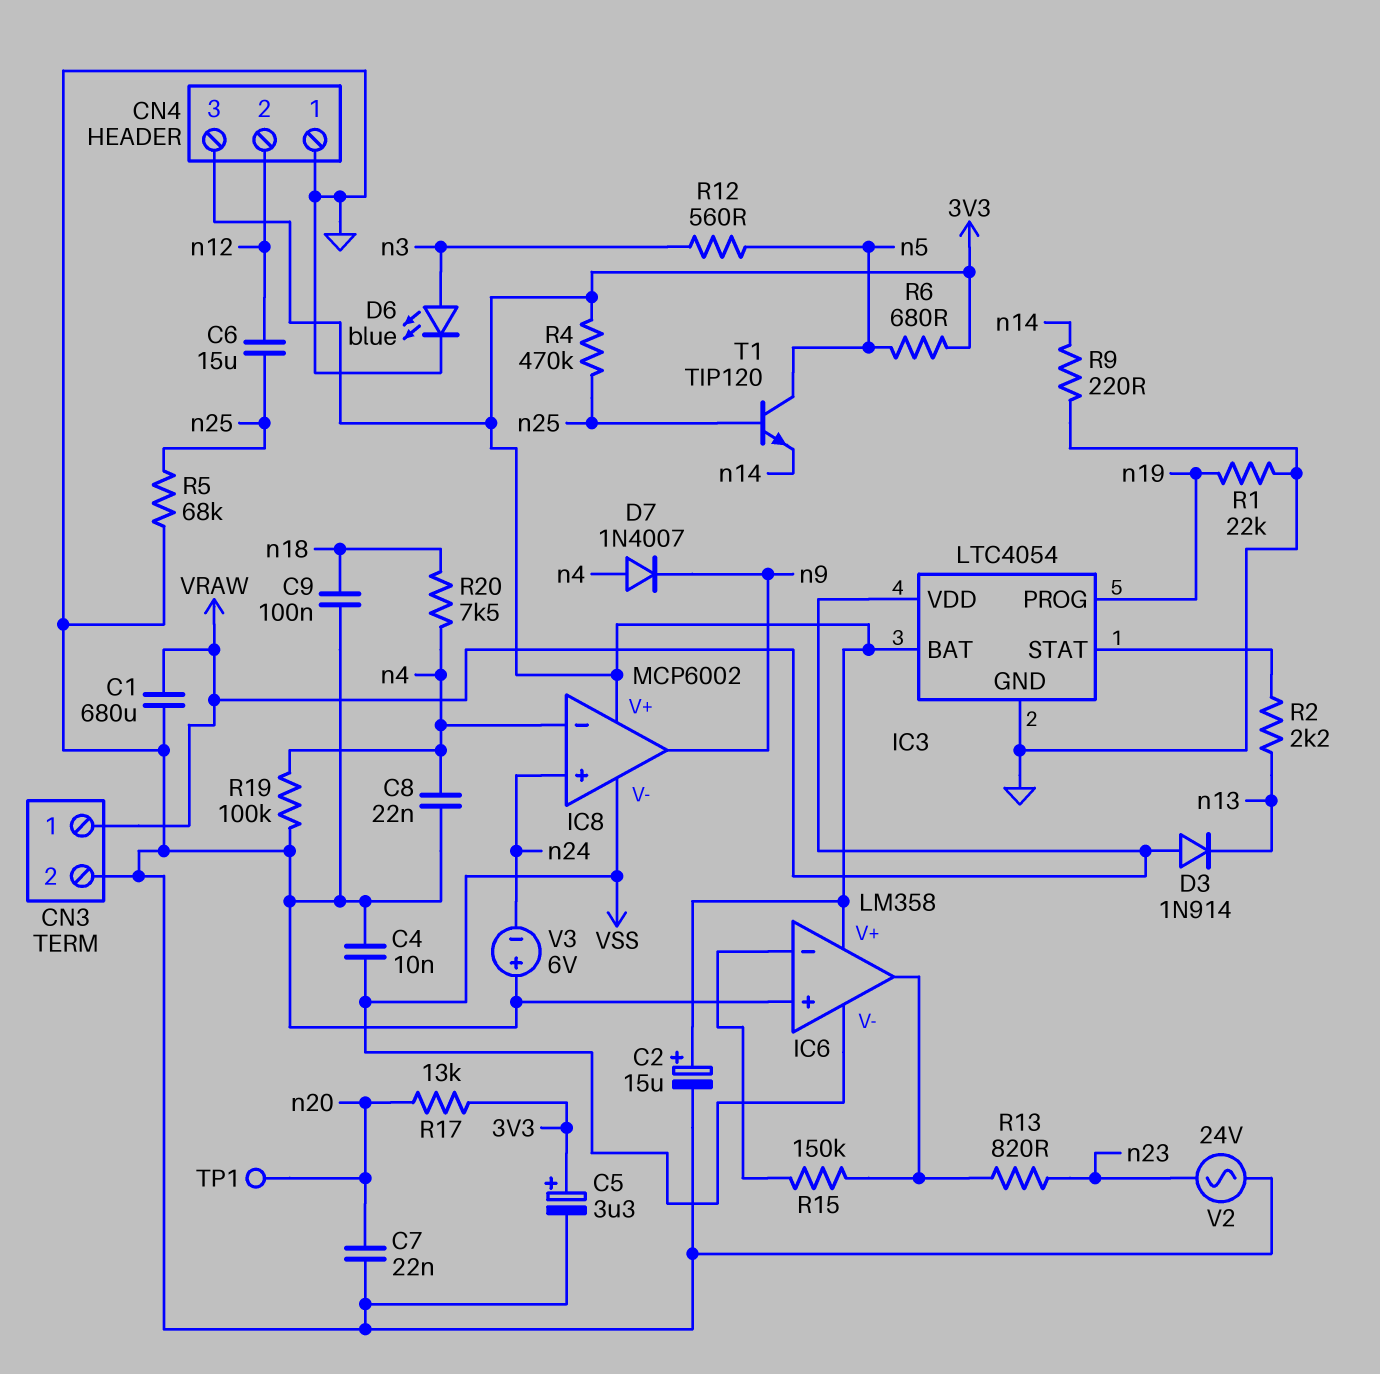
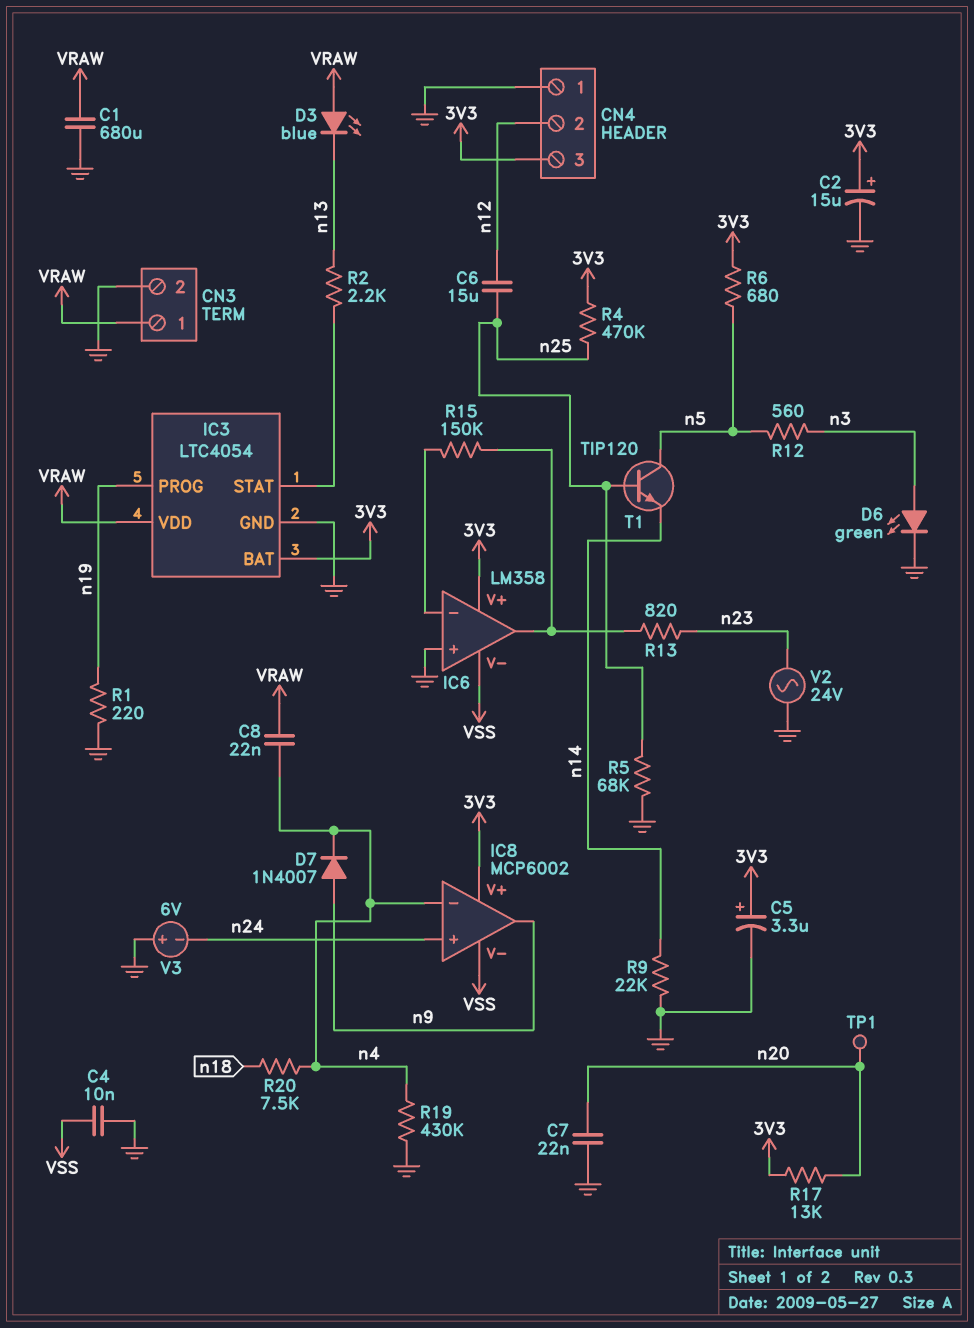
C8: 22nF (GND, n4) -> 22nF (VRAW, n4)
C9: 100nF (GND, n18) -> none
D3: diode 1N914 (A VRAW, K n13) -> LED blue (A VRAW, K n13)
D6: LED blue (A n3, K GND) -> LED green (A n3, K GND)
D7: diode 1N4007 (A n4, K n9) -> diode 1N4007 (A n9, K n4)
R1: 22k (GND, n19) -> 220 (GND, n19)
R9: 220 (GND, n14) -> 22k (GND, n14)
R19: 100k (GND, n4) -> 430k (GND, n4)

